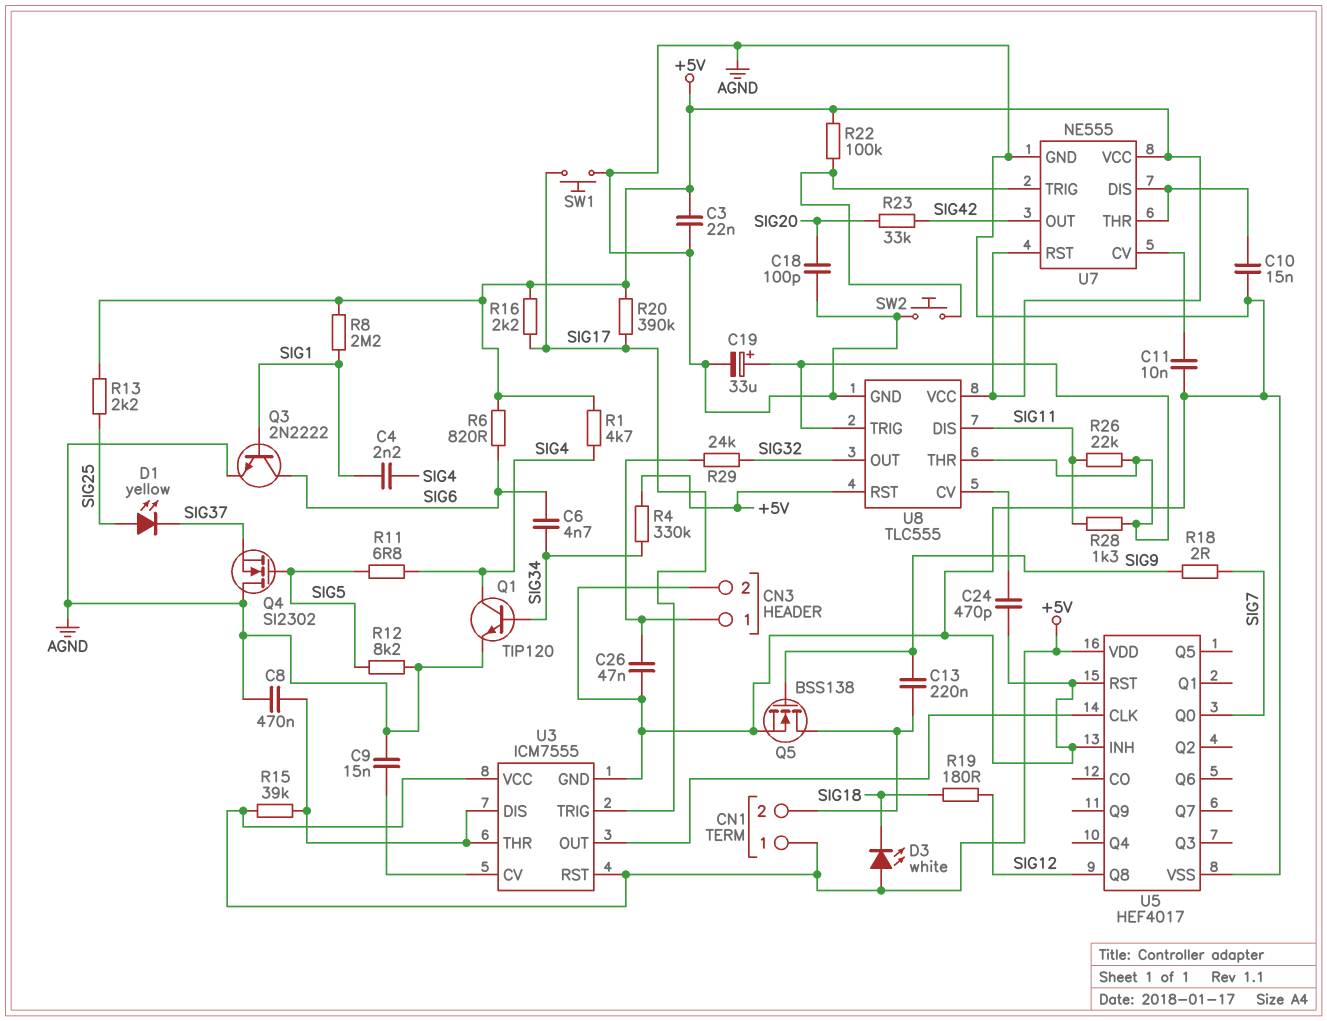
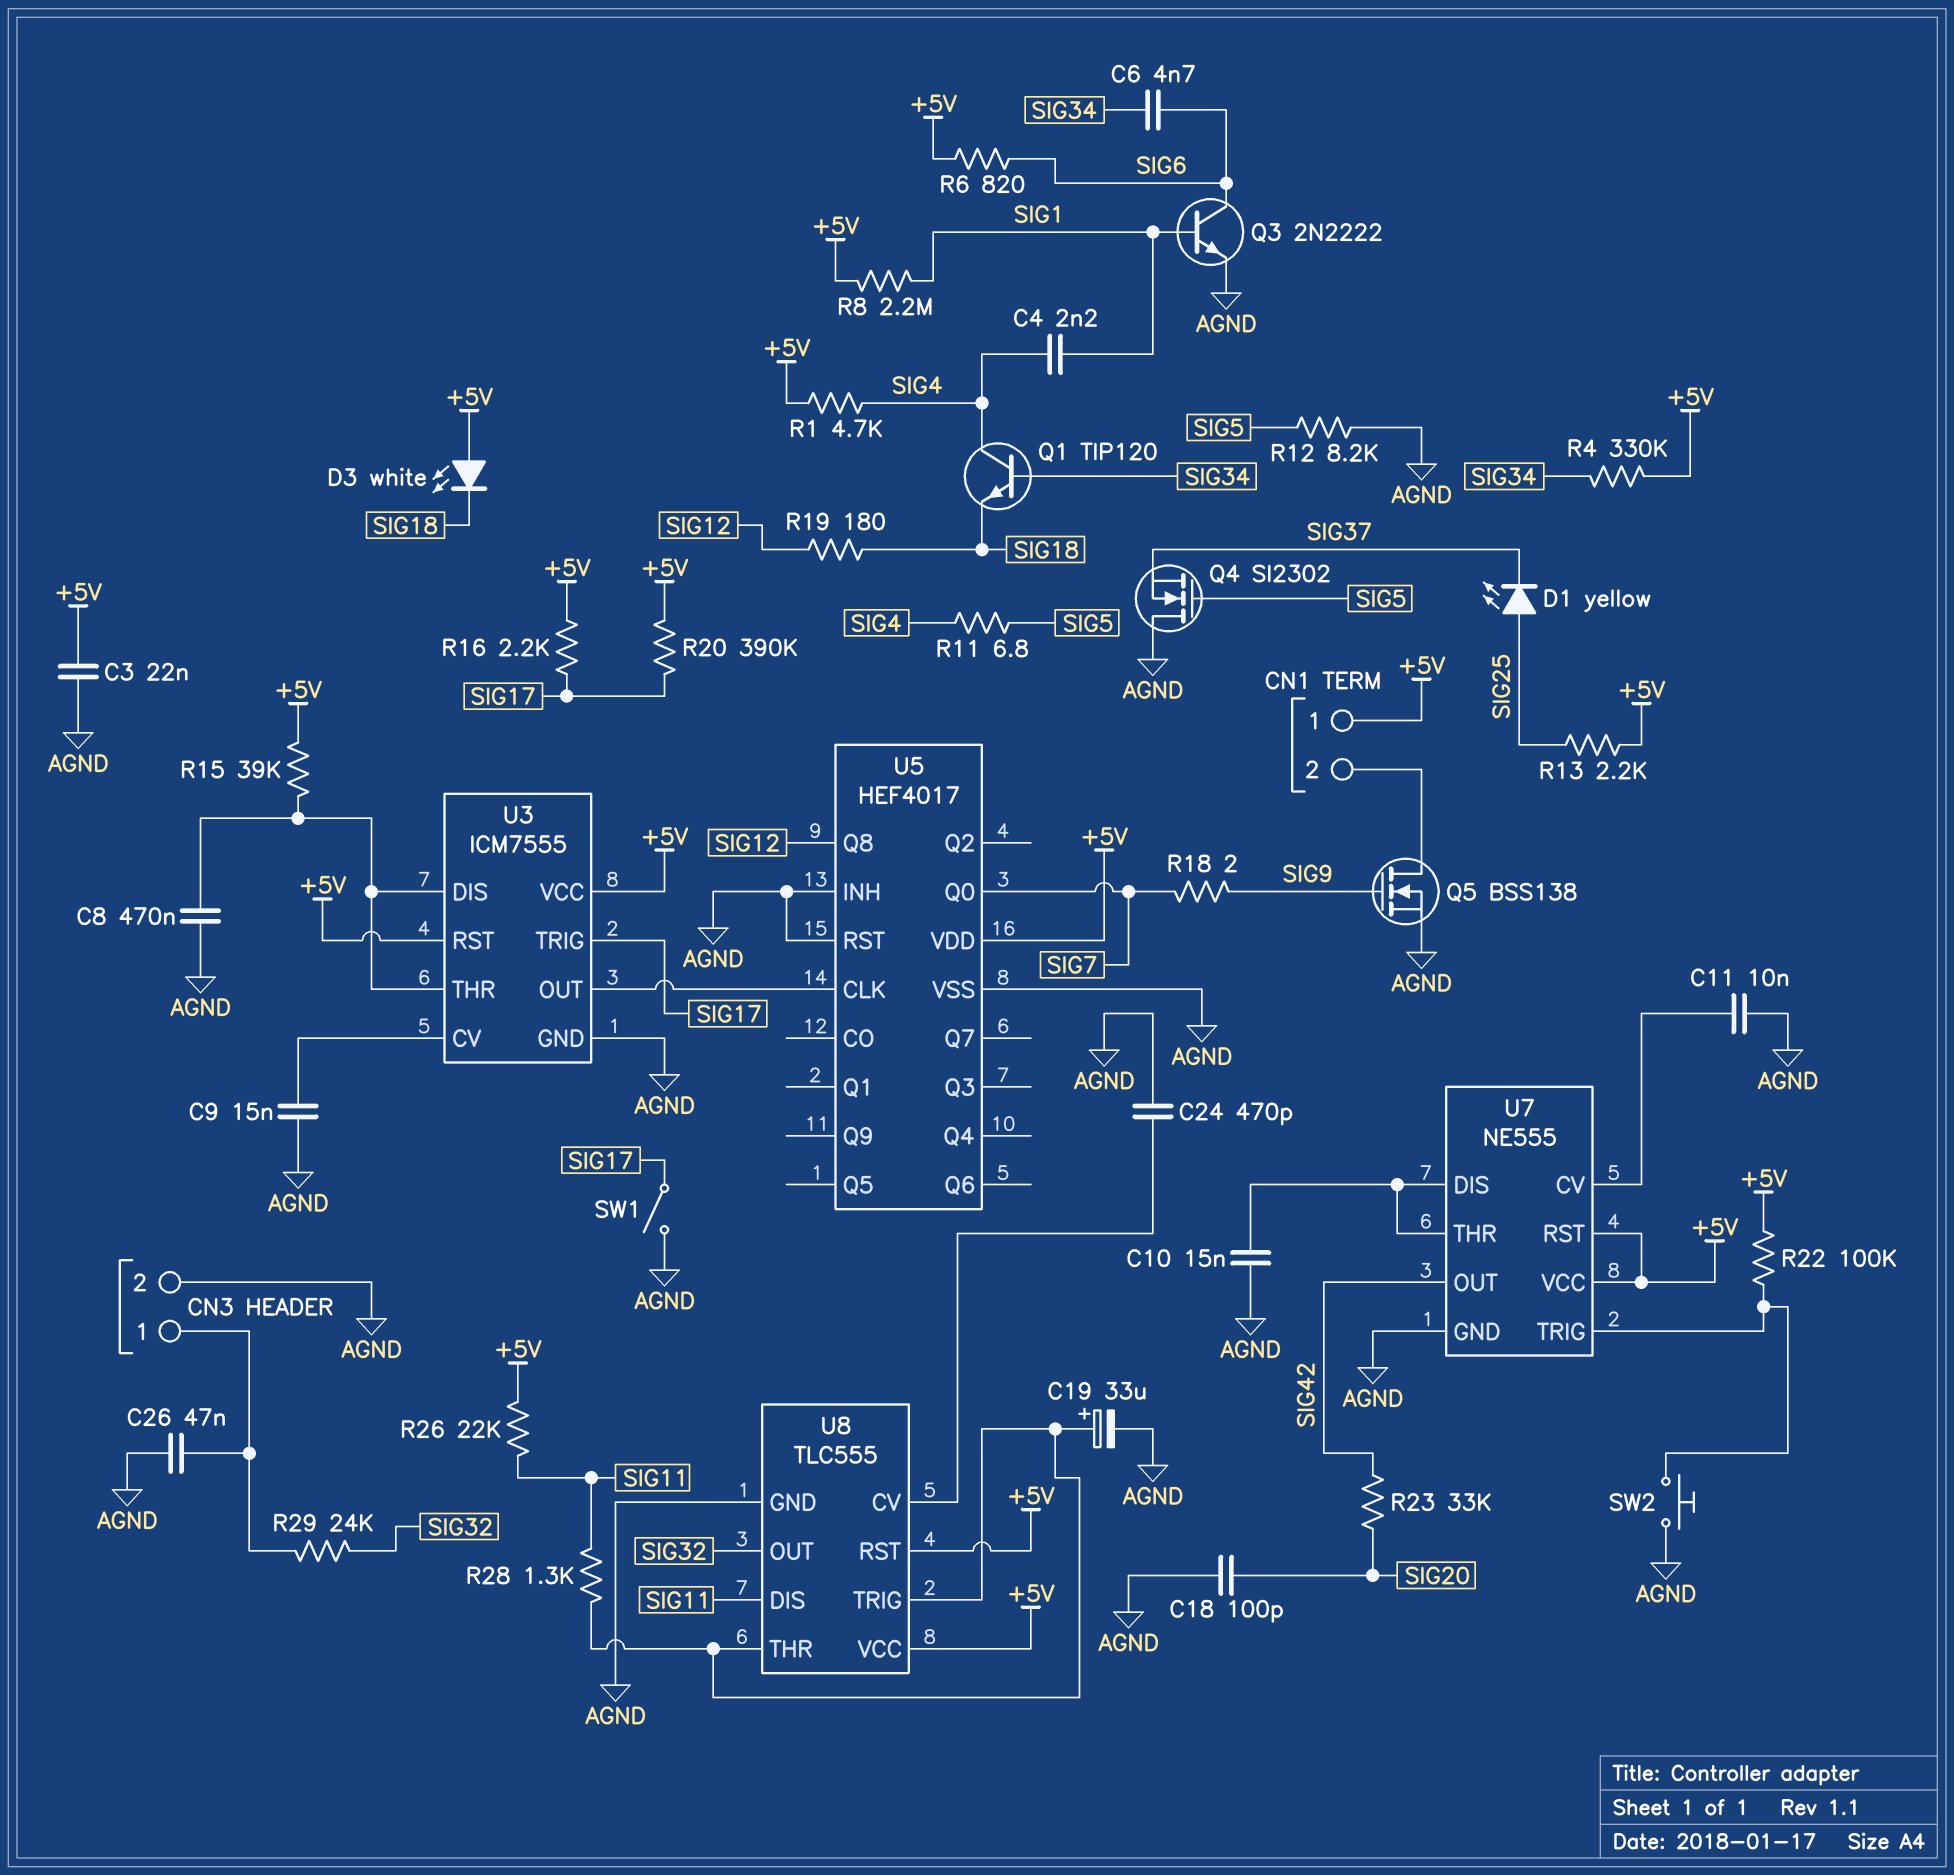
C13: 220nF (CN1/2, SIG9) -> none
Q1: NPN TIP120 (B SIG34, C SIG4, E AGND) -> NPN TIP120 (B SIG34, C SIG4, E SIG18)
R26: 22k (SIG11, U8/THR) -> 22k (+5V, SIG11)
SW1: button (AGND, SIG17) -> switch (AGND, SIG17)

